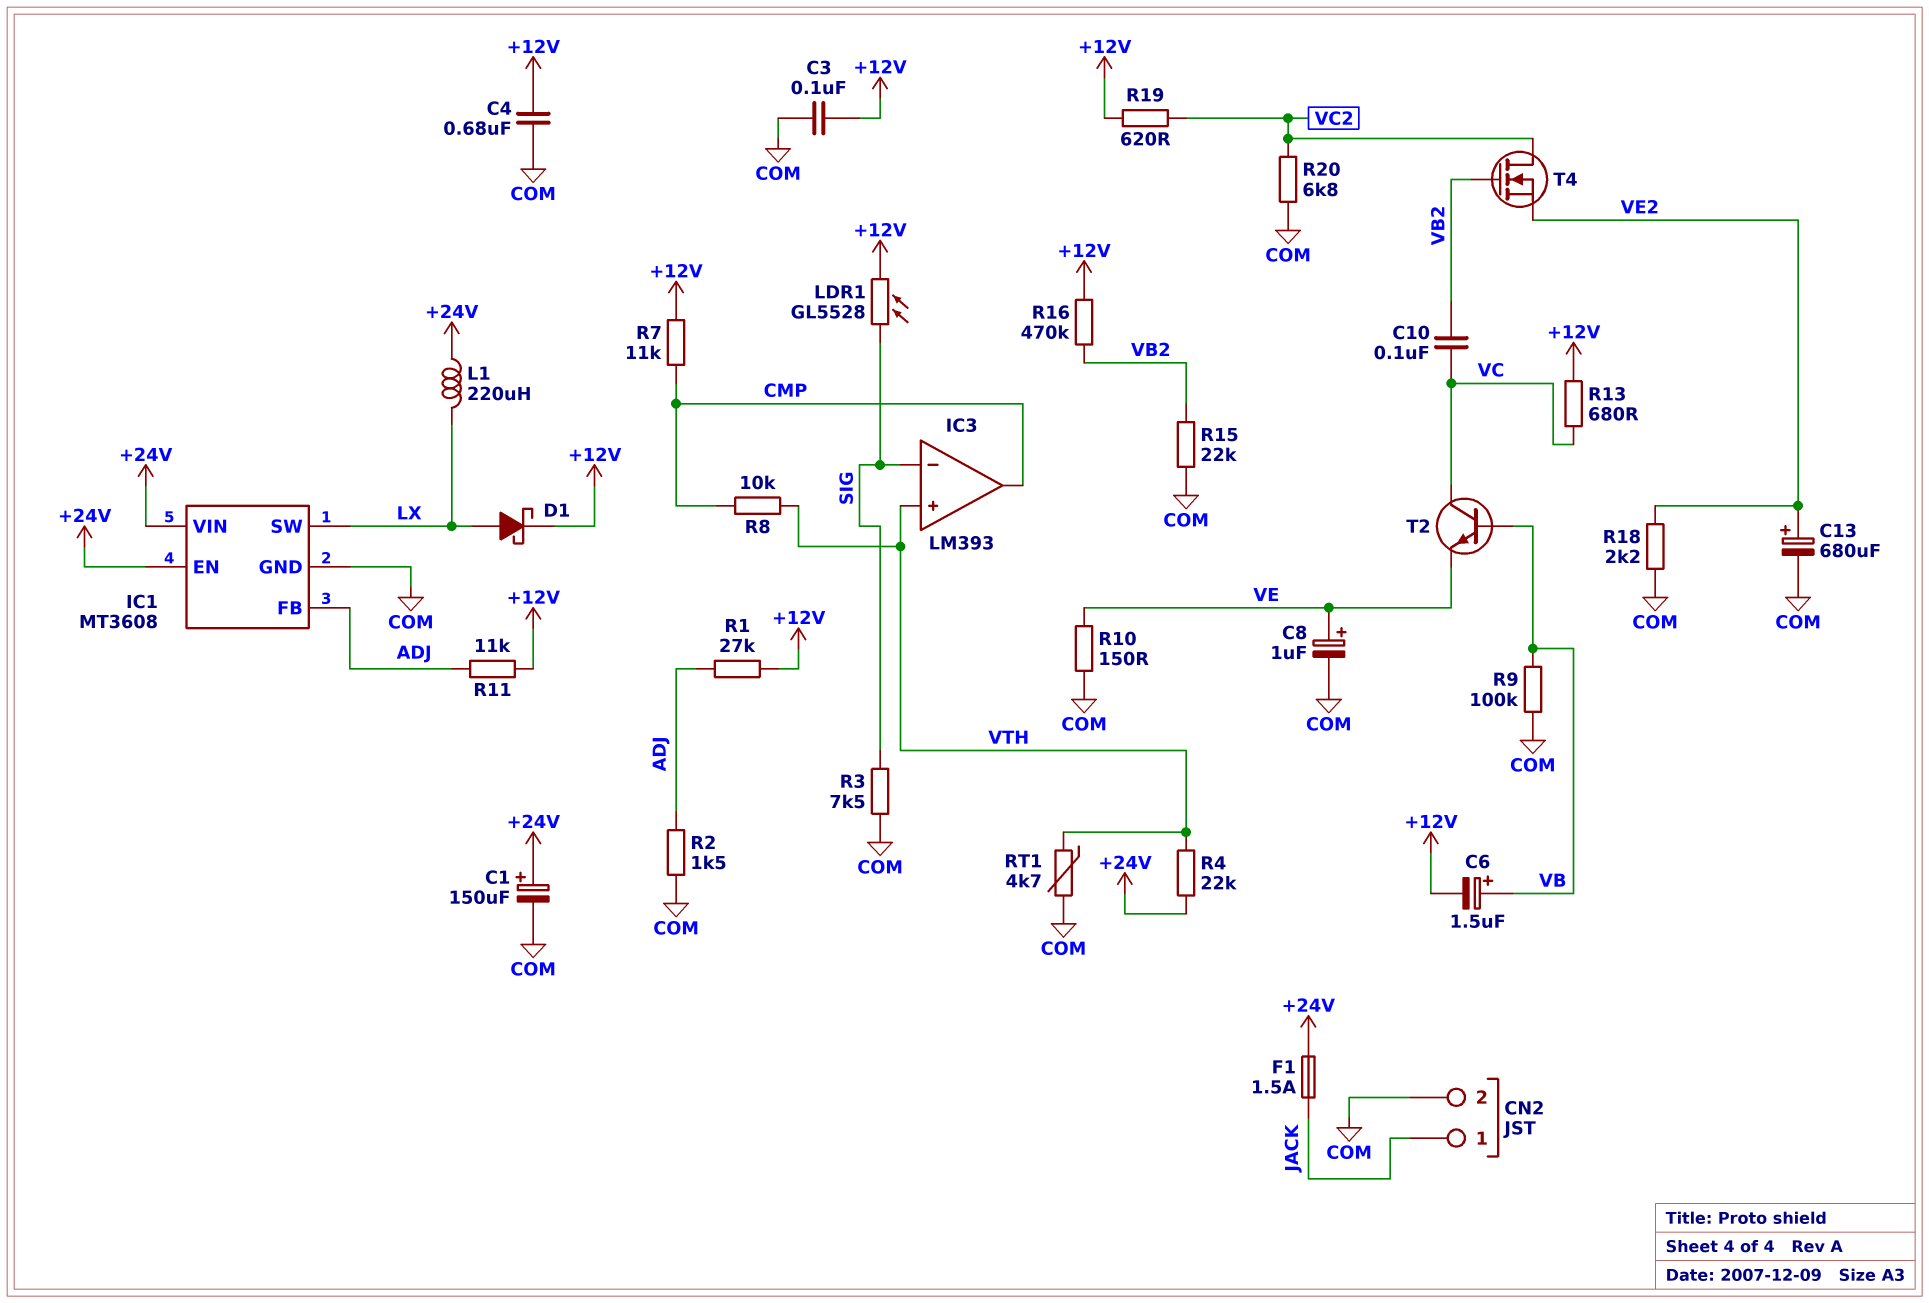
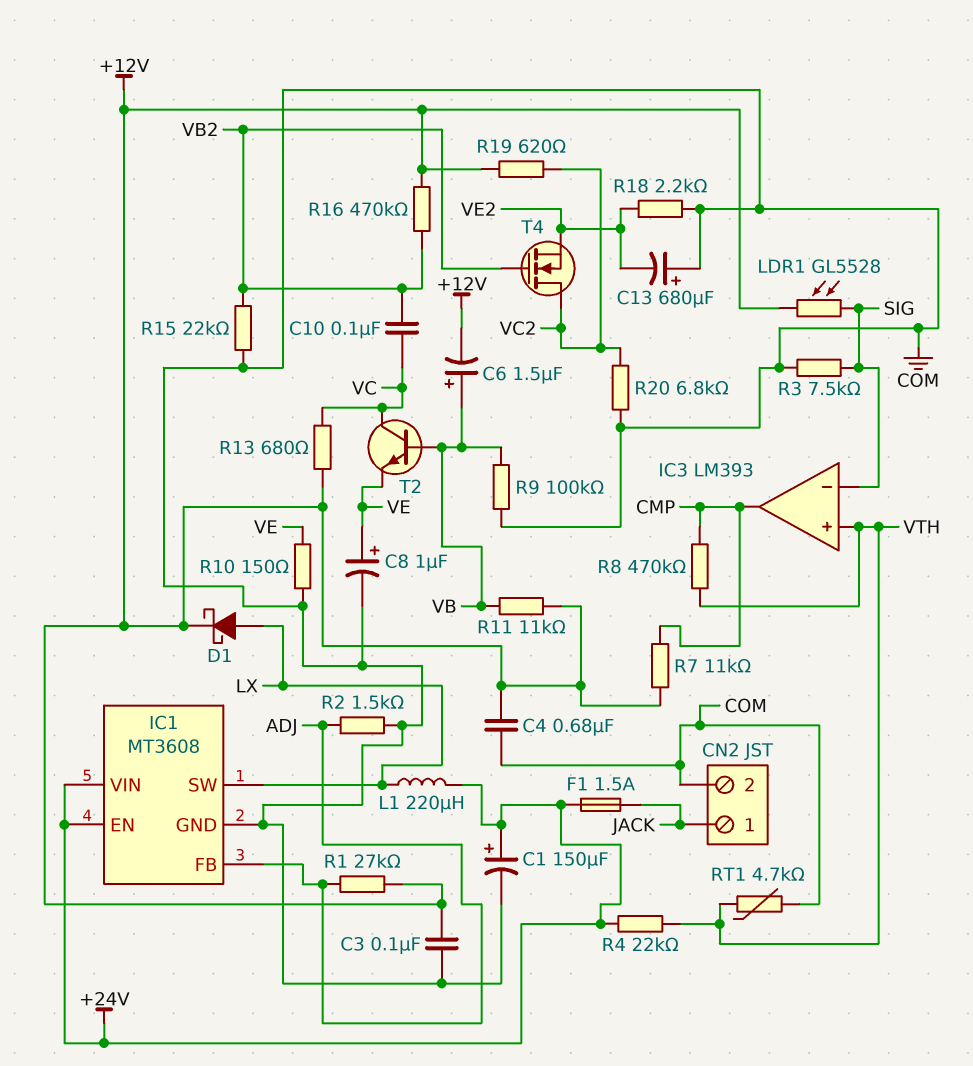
C13: 680uF (plus VE2, minus COM) -> 680uF (plus COM, minus VE2)
R8: 10k (CMP, VTH) -> 470k (CMP, VTH)
R11: 11k (+12V, ADJ) -> 11k (+12V, VB)

